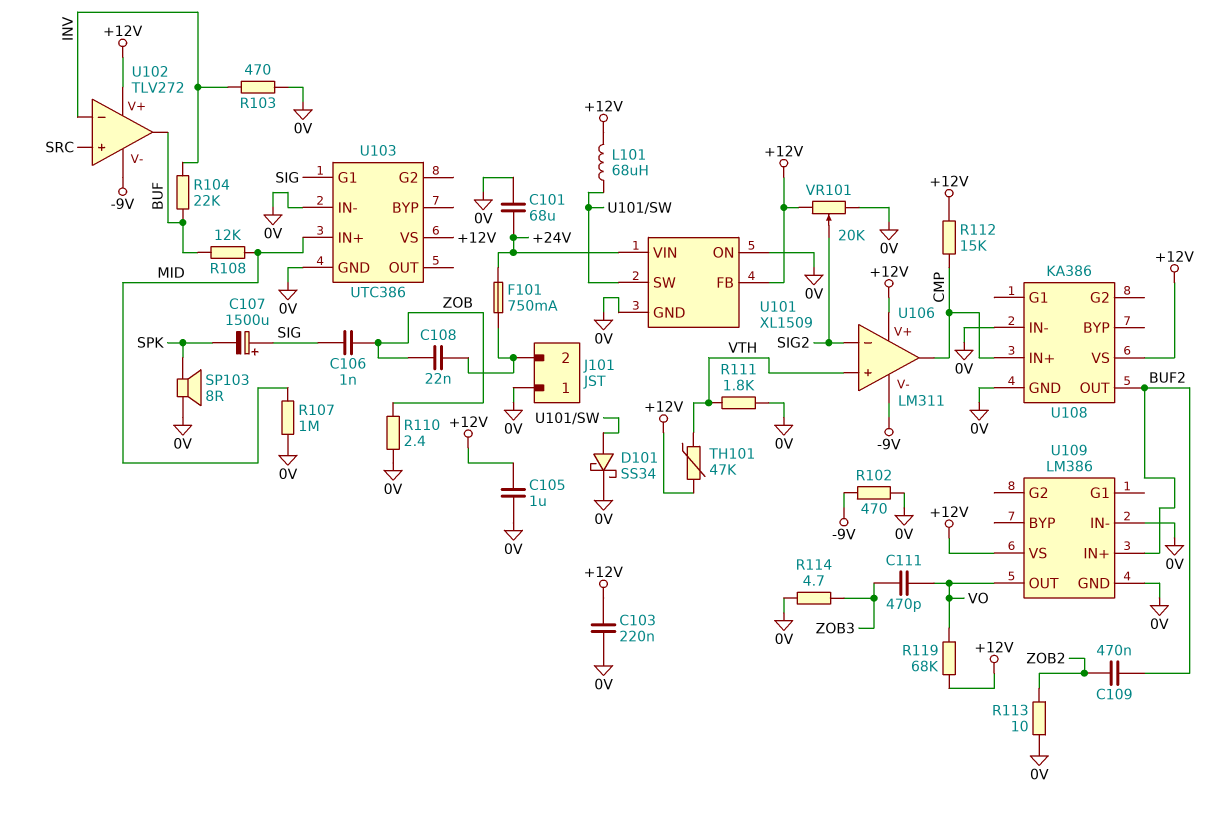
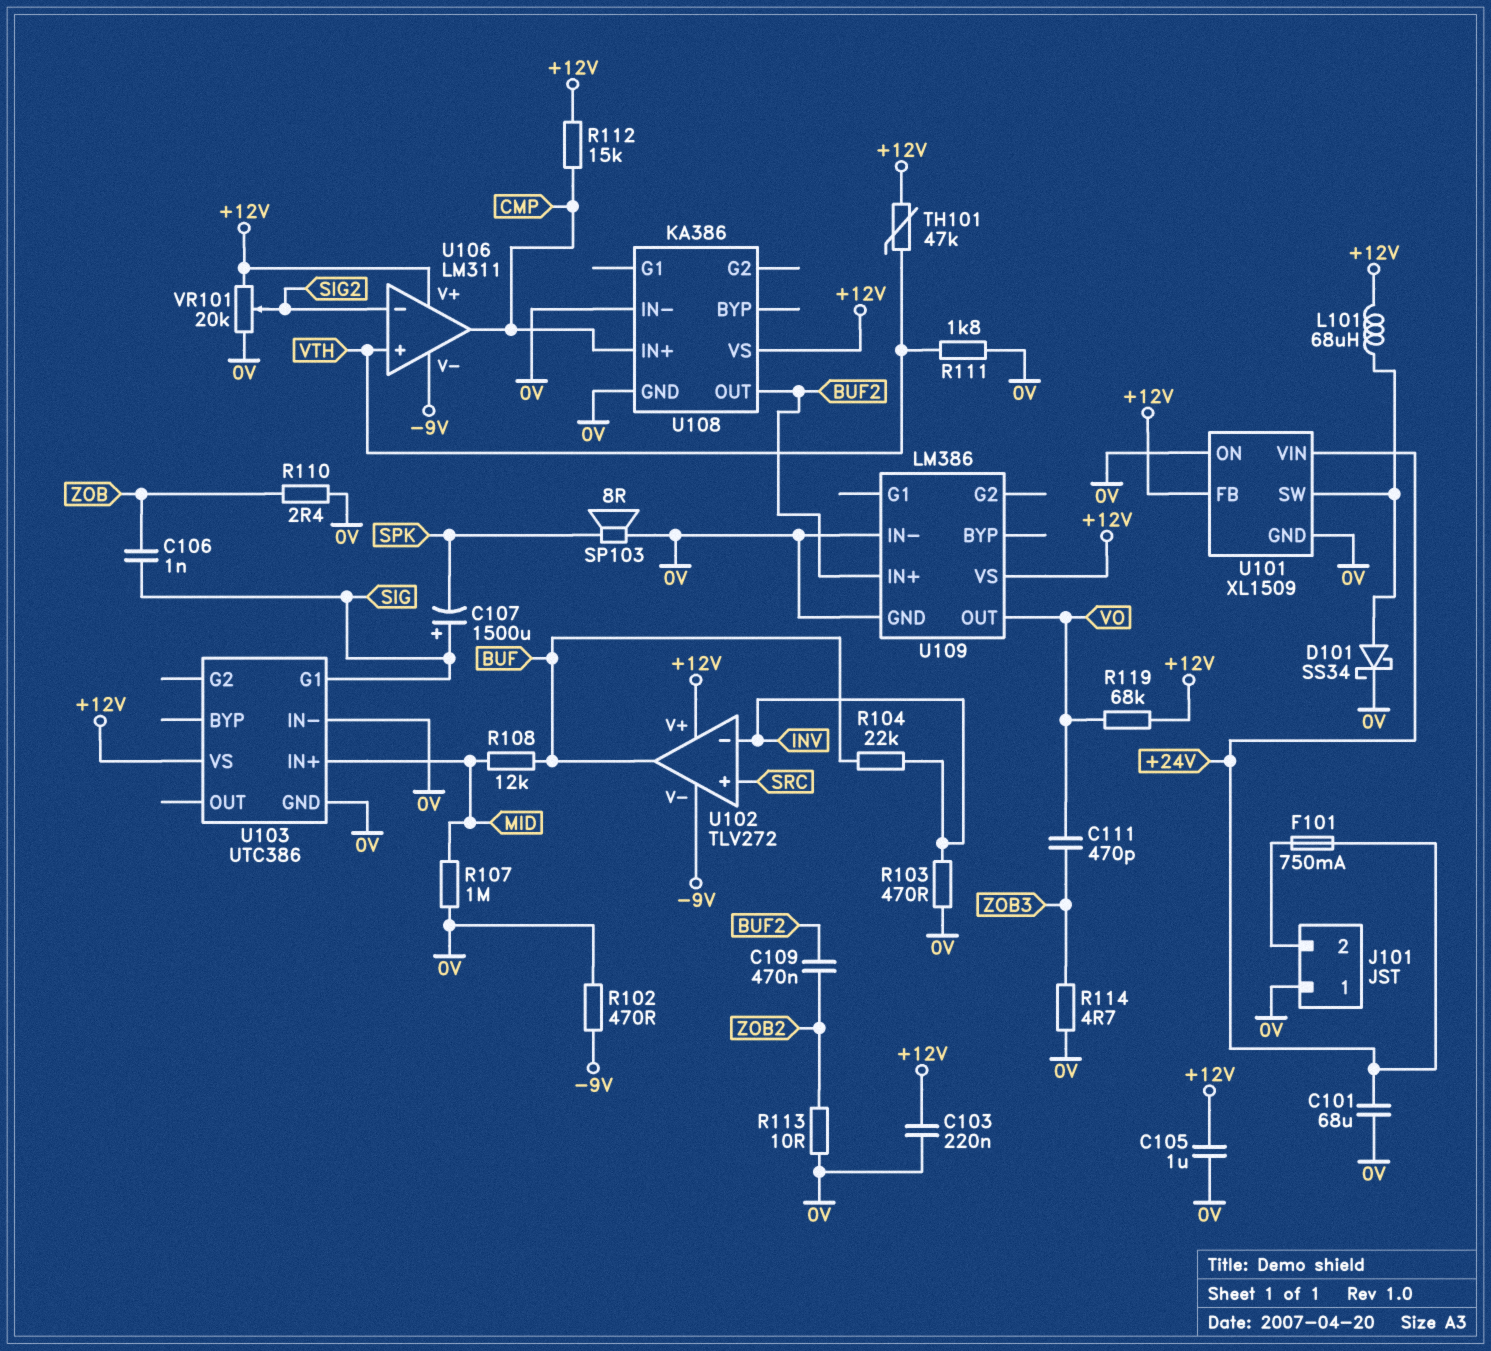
C108: 22nF (J101/2, ZOB) -> none

